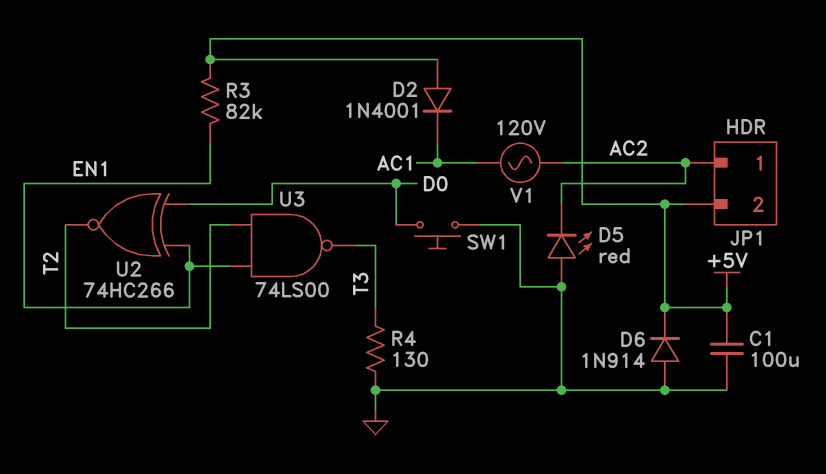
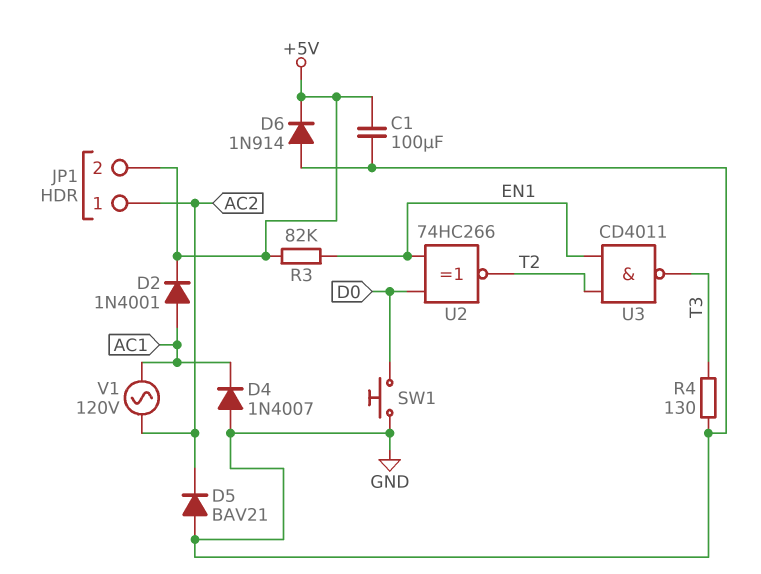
D2: diode 1N4001 (A +5V, K AC1) -> diode 1N4001 (A AC1, K +5V)
D4: none -> diode 1N4007 (A GND, K AC1)
D5: LED red (A GND, K AC2) -> diode BAV21 (A GND, K AC2)
U3: NAND 74LS00 (in EN1, in T2, out T3) -> NAND CD4011 (in EN1, in T2, out T3)

